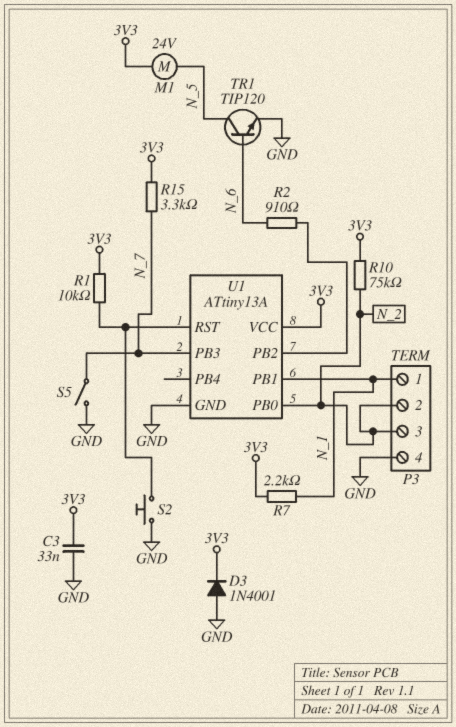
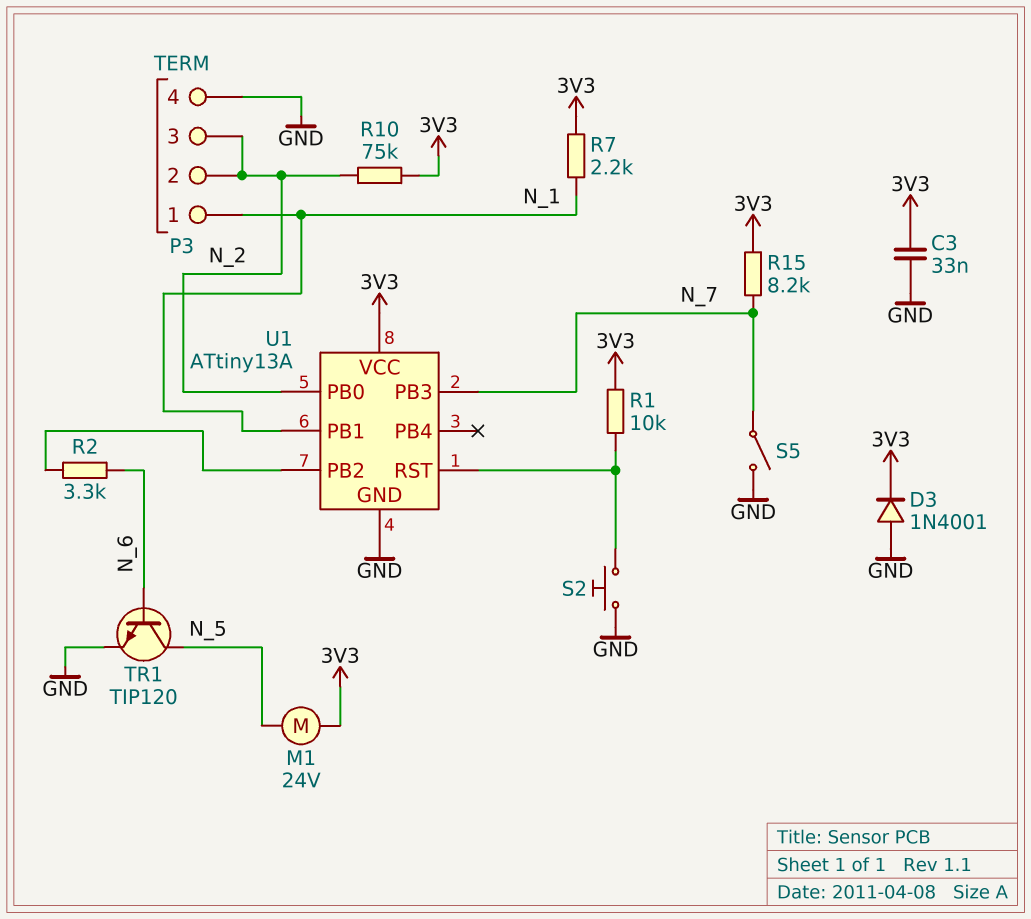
R2: 910 (N_6, U1/PB2) -> 3.3k (N_6, U1/PB2)
R15: 3.3k (3V3, N_7) -> 8.2k (3V3, N_7)

